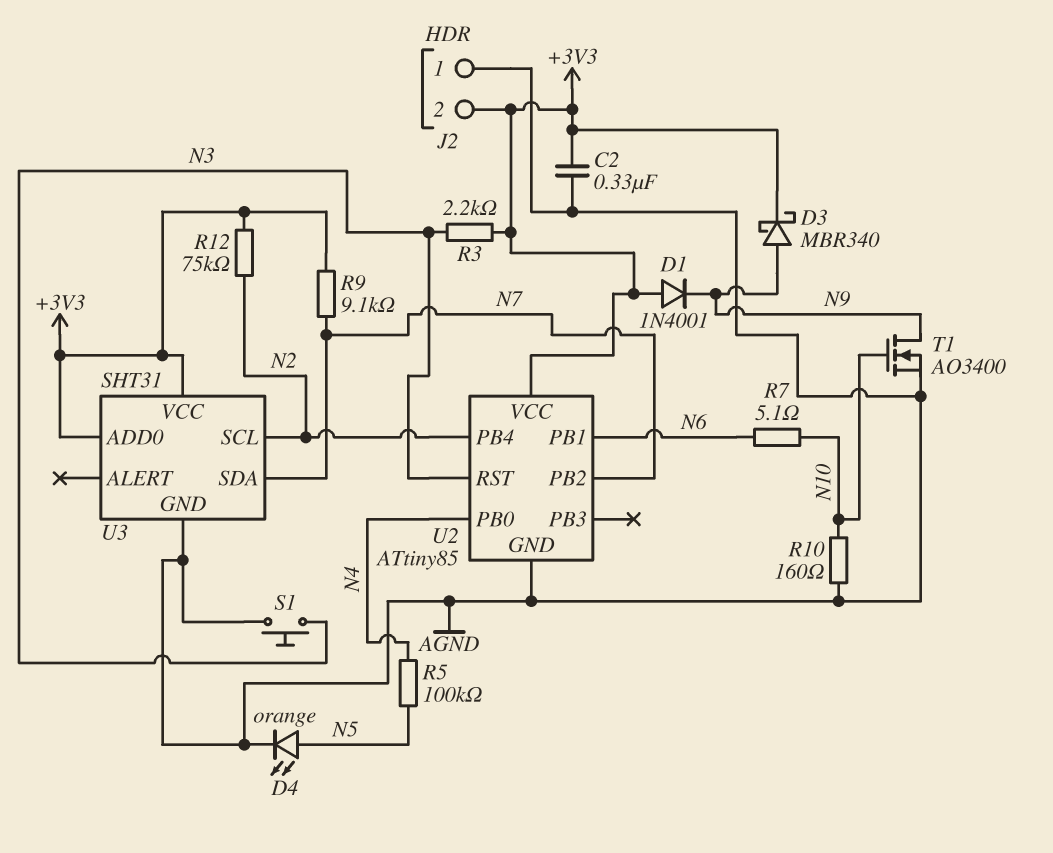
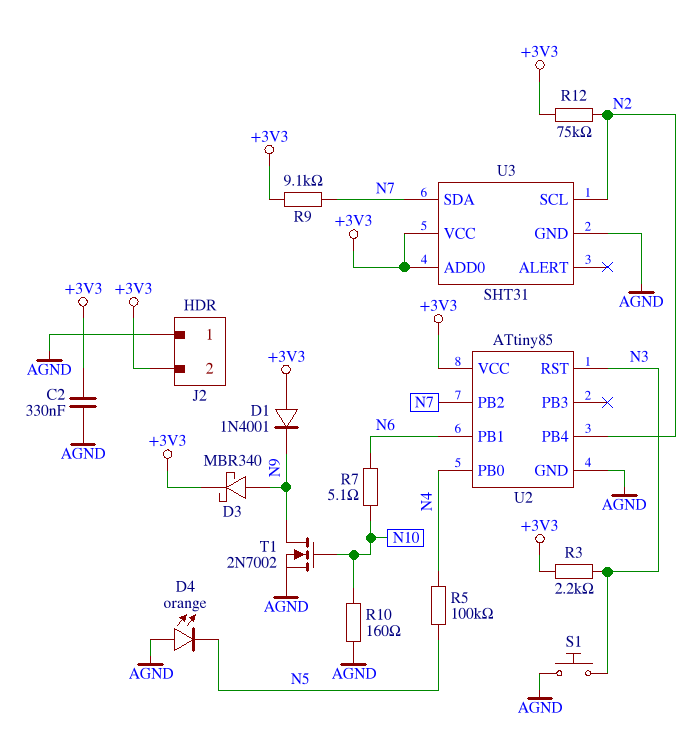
D4: LED orange (A N5, K AGND) -> LED orange (A AGND, K N5)
T1: NMOS AO3400 (G N10, D N9, S AGND) -> NMOS 2N7002 (G N10, D N9, S AGND)

